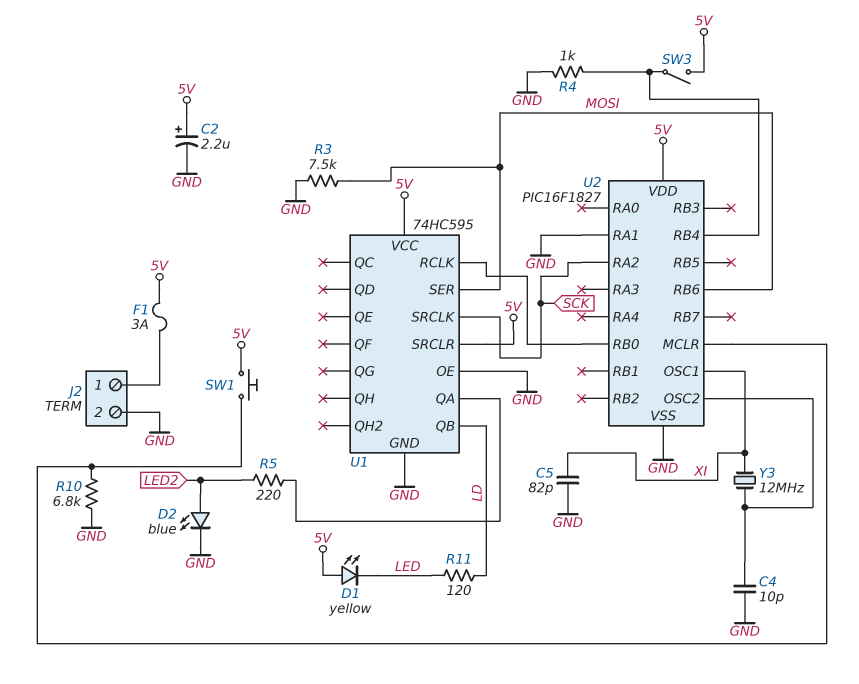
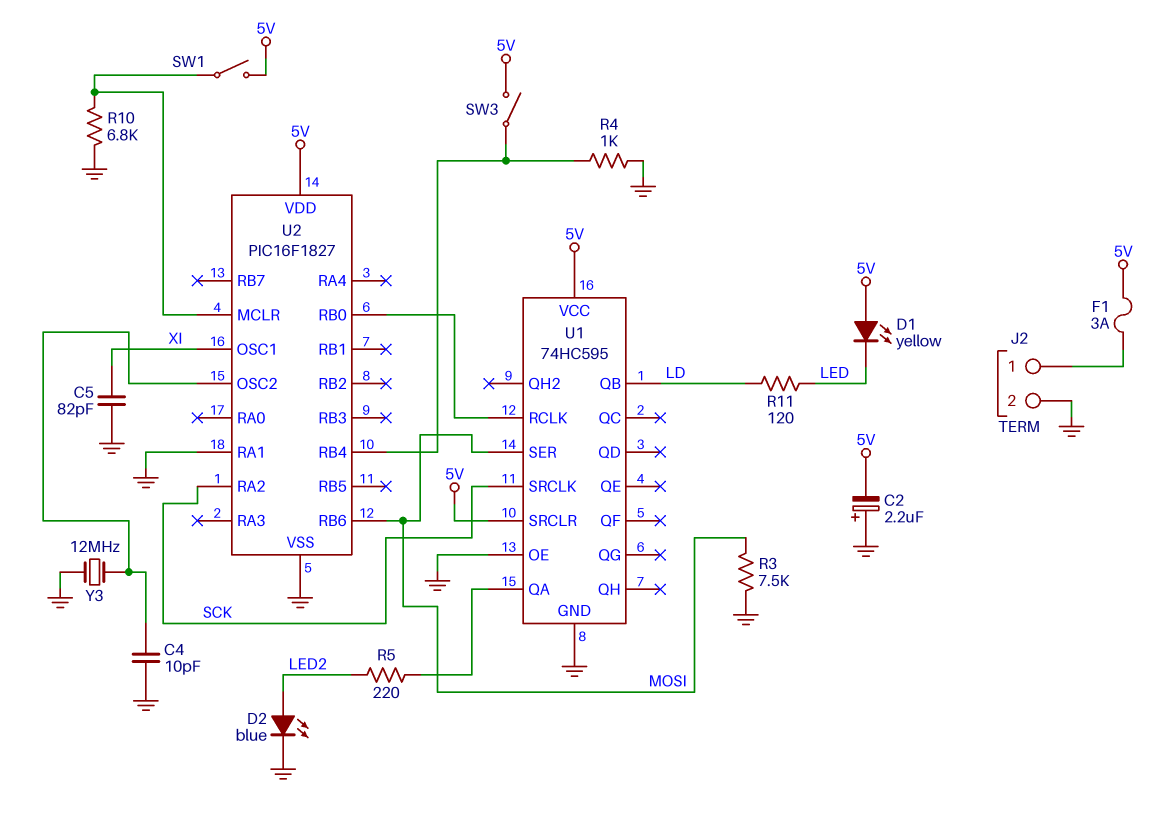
C2: 2.2uF (plus 5V, minus GND) -> 2.2uF (plus GND, minus 5V)
SW1: button (5V, U2/MCLR) -> switch (5V, U2/MCLR)
Y3: 12MHz (U2/OSC2, XI) -> 12MHz (GND, U2/OSC2)

